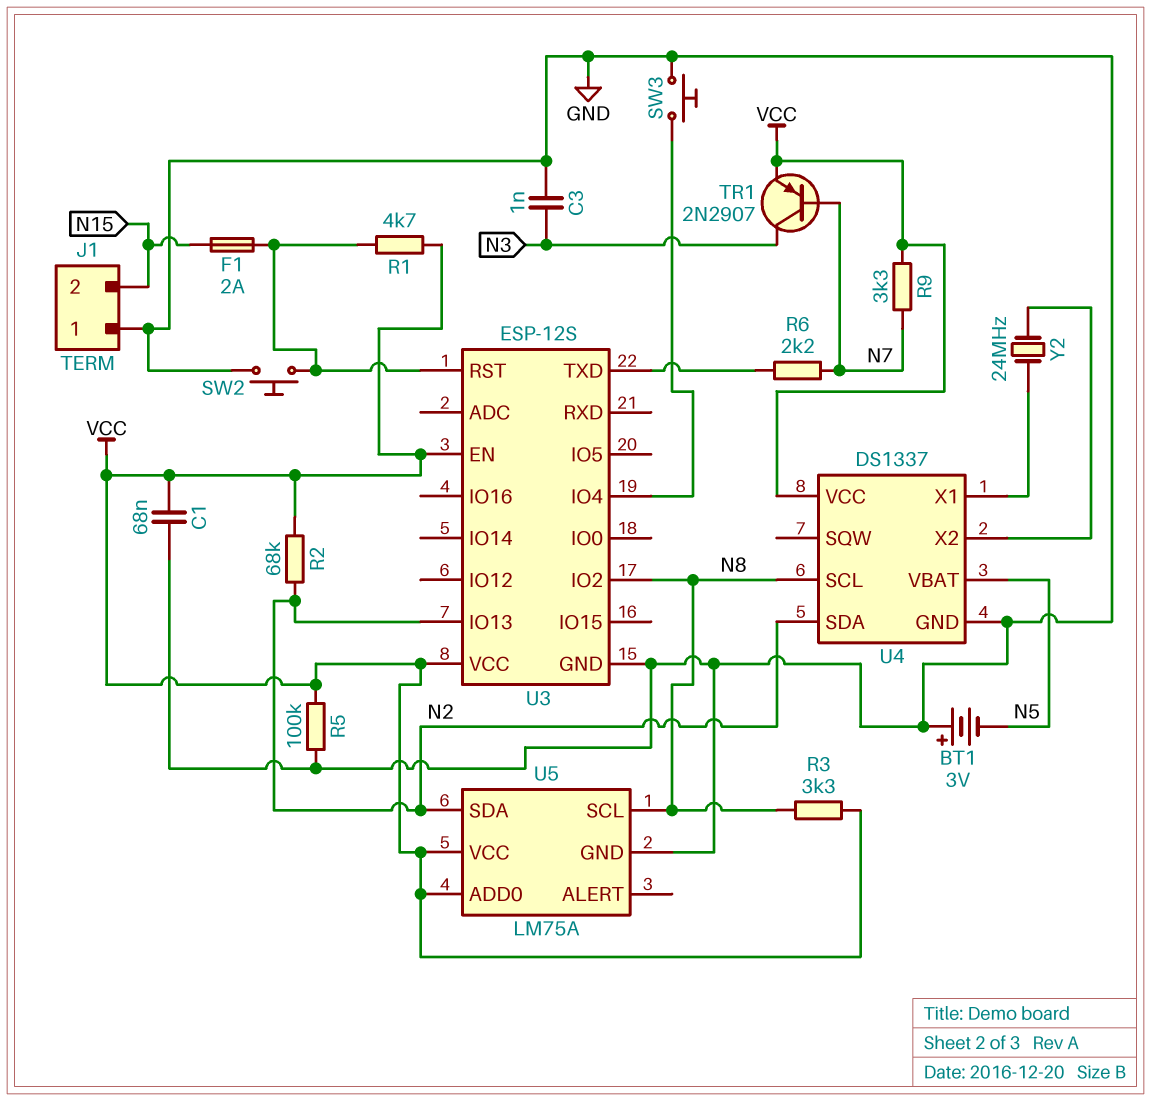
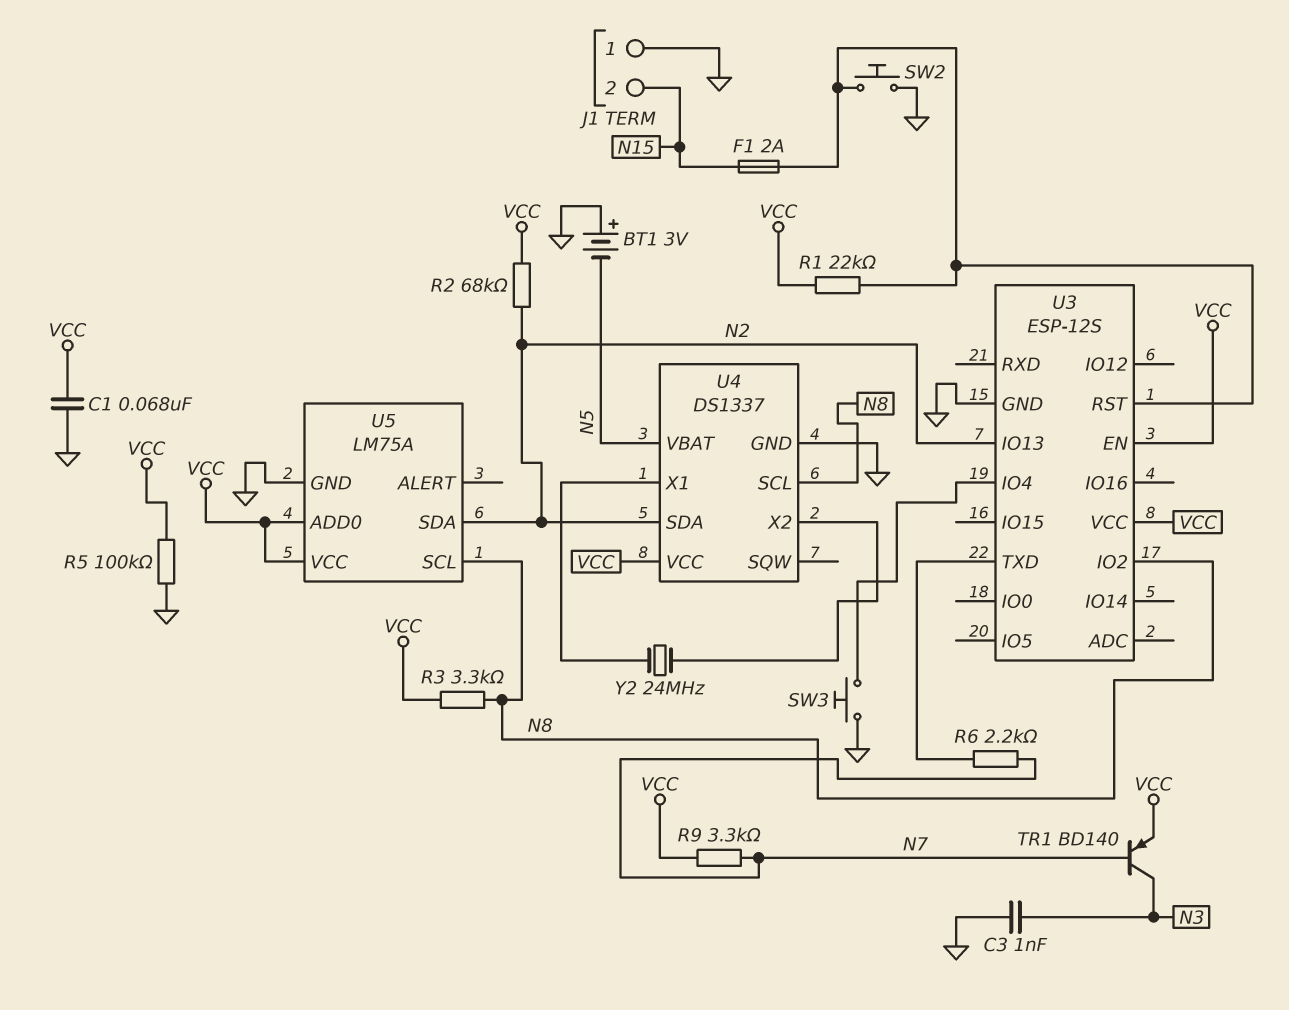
R1: 4.7k (U3/RST, VCC) -> 22k (U3/RST, VCC)
TR1: PNP 2N2907 (B N7, C N3, E VCC) -> PNP BD140 (B N7, C N3, E VCC)

